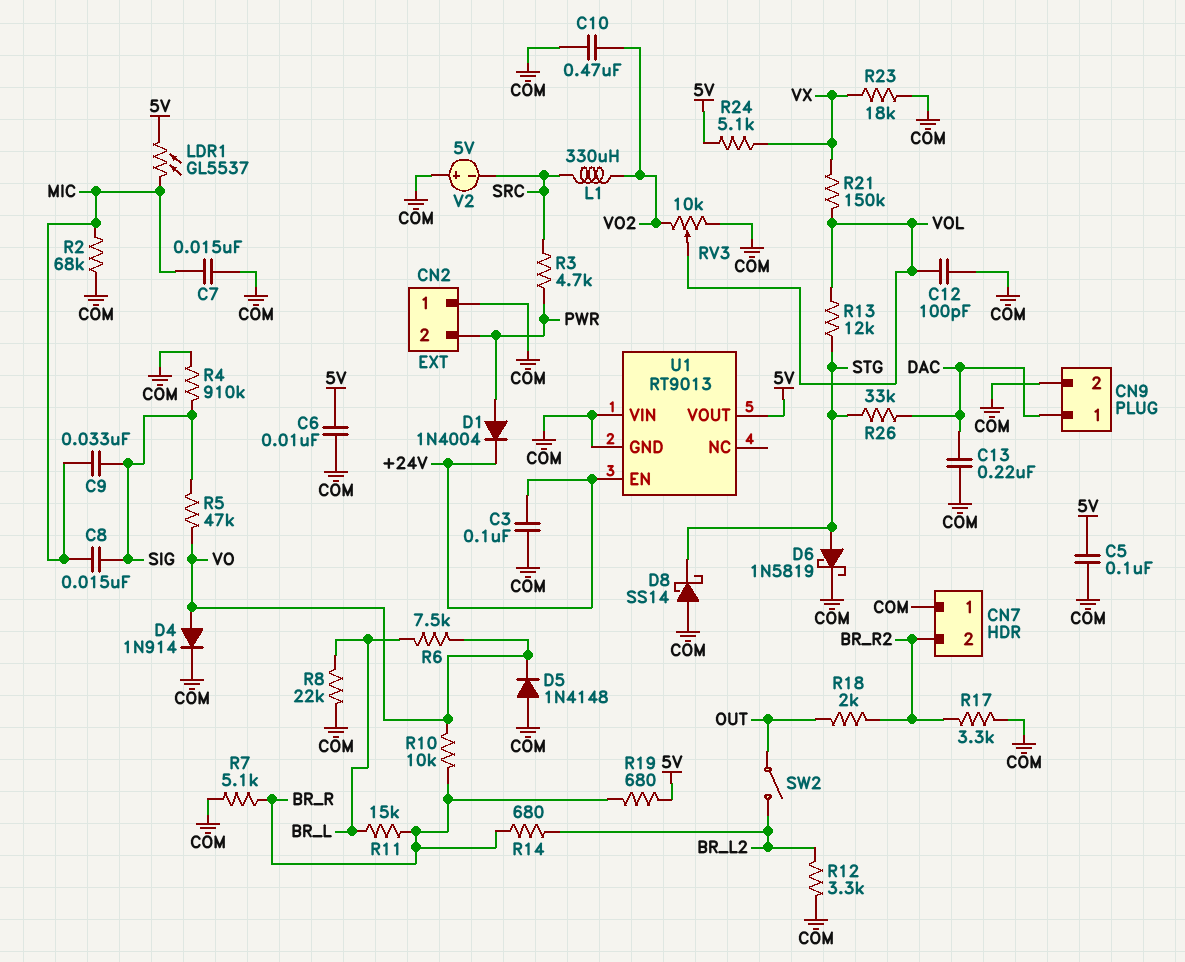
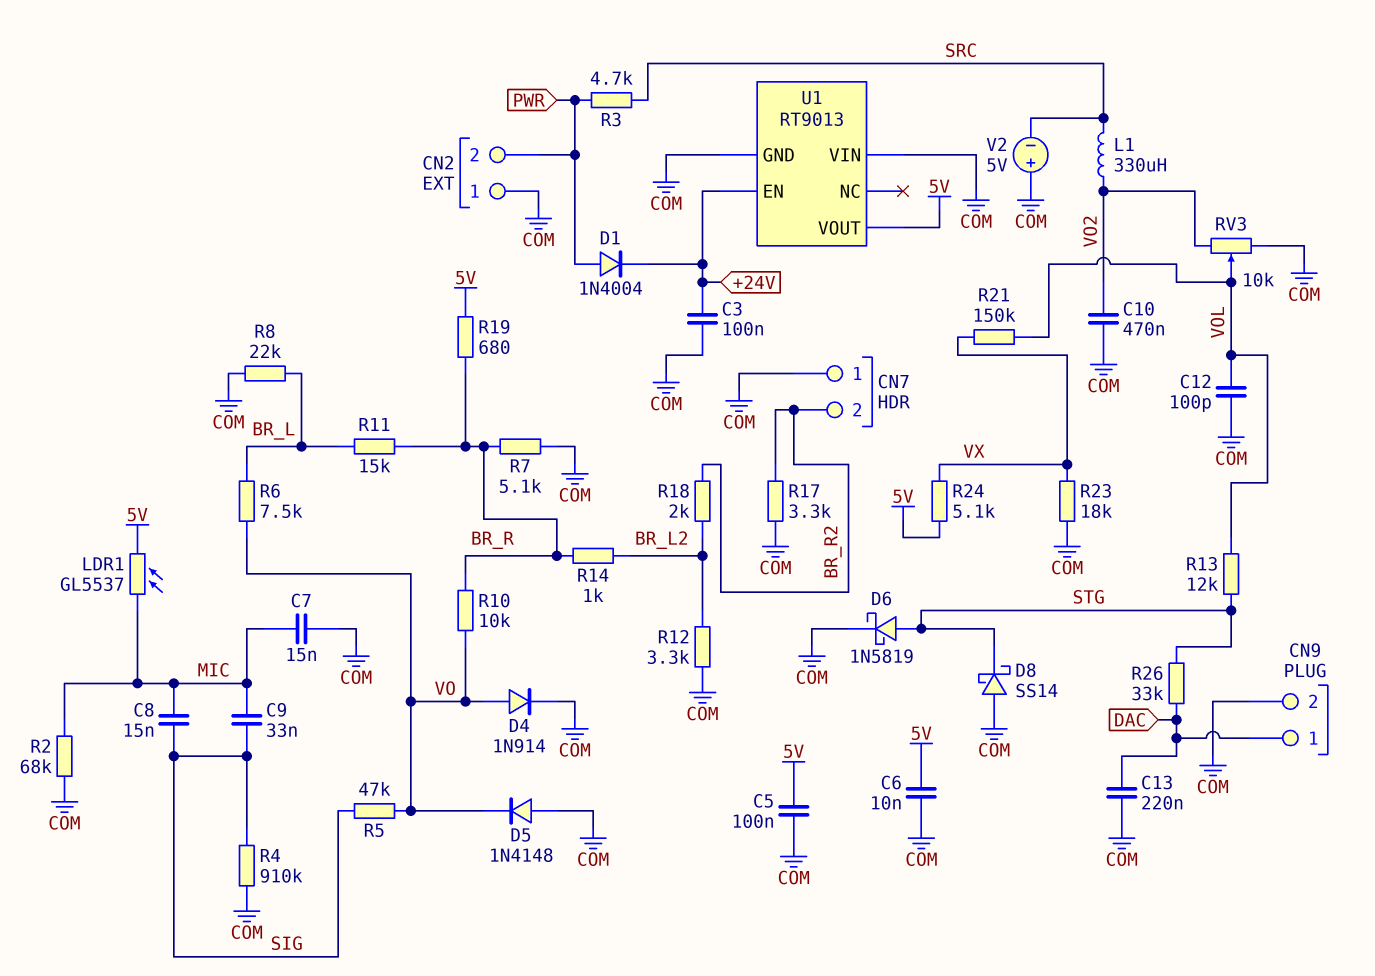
R14: 680 (BR_L2, BR_R) -> 1k (BR_L2, BR_R)
R18: 2k (BR_R2, OUT) -> 2k (BR_L2, BR_R2)
SW2: switch (BR_L2, OUT) -> none

